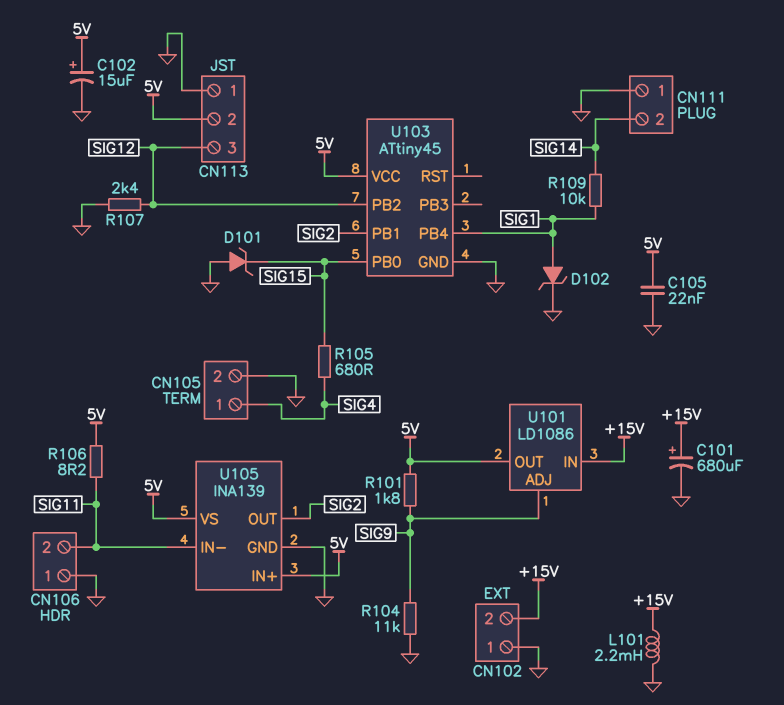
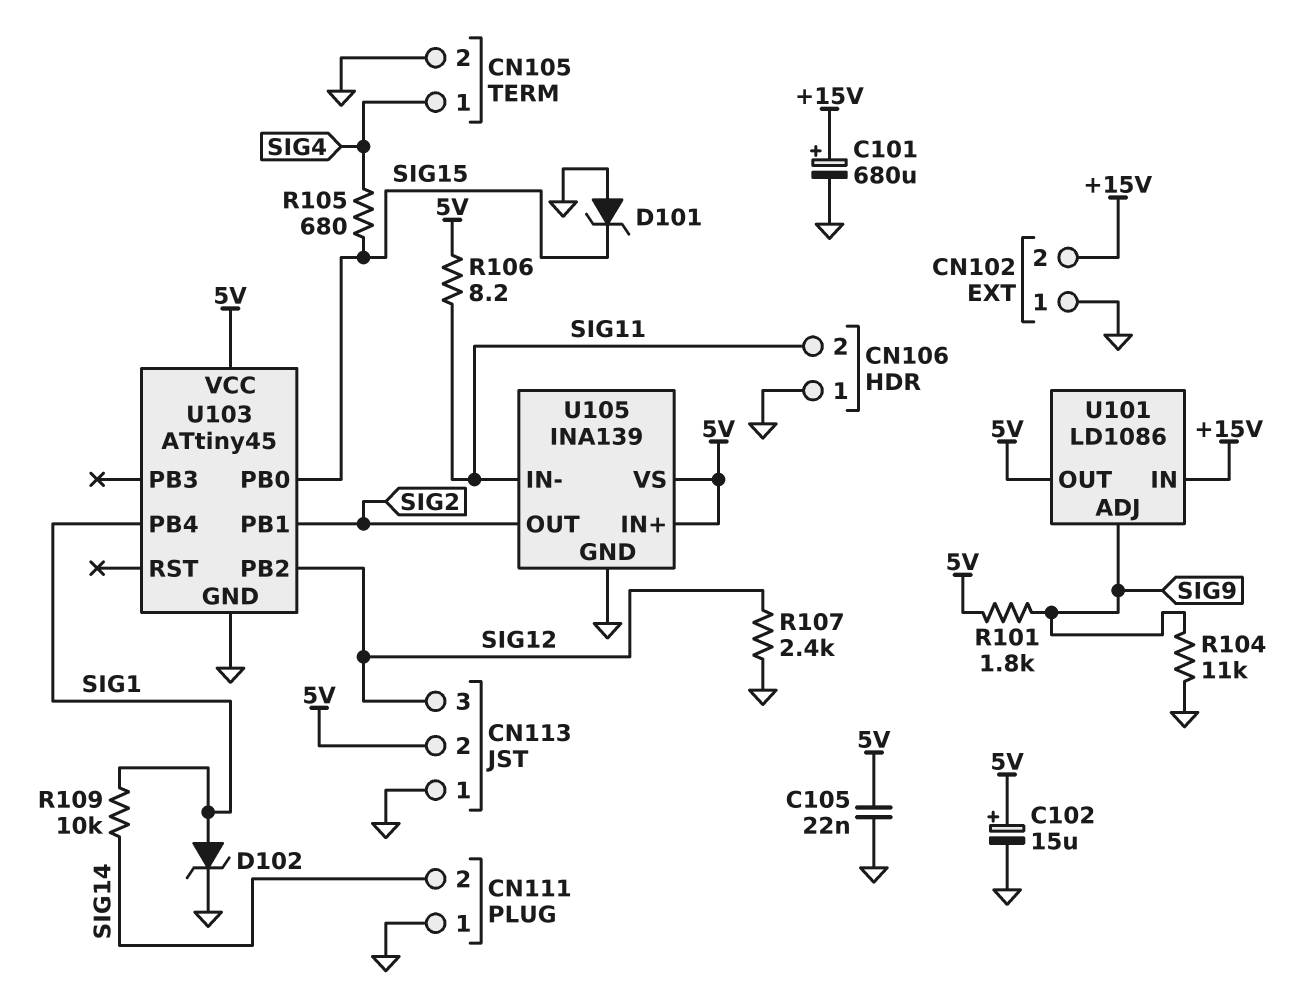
L101: 2.2mH (+15V, GND) -> none

